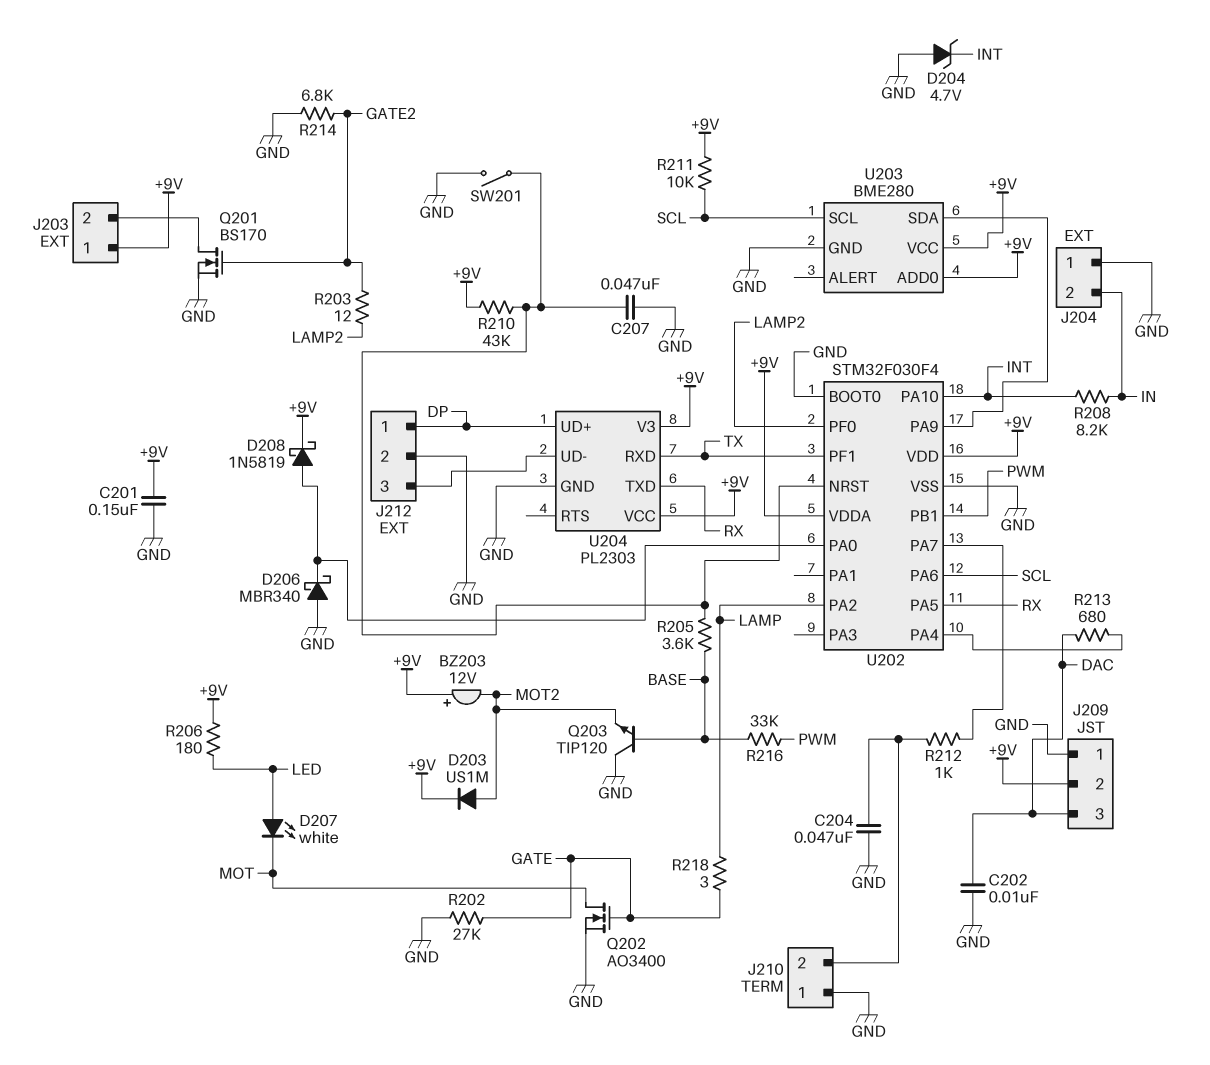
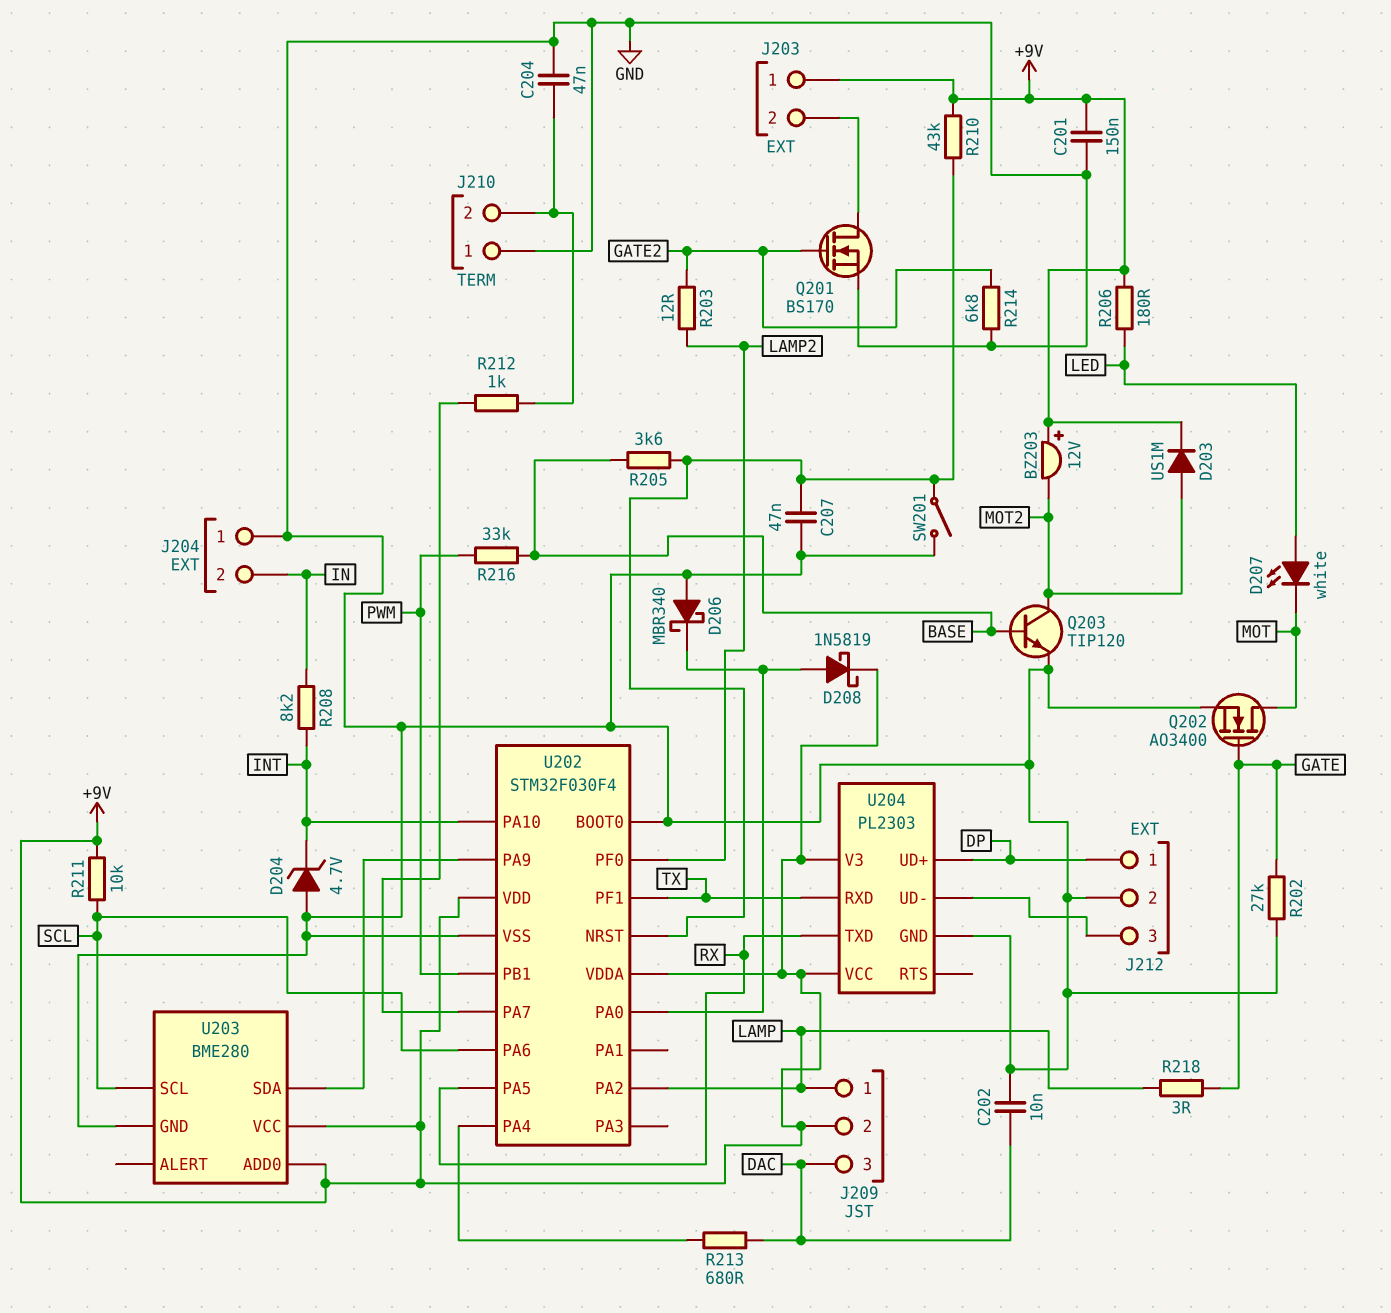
J209 pin 1: GND -> LAMP
Q203: NPN TIP120 (B BASE, C GND, E MOT2) -> NPN TIP120 (B BASE, C MOT2, E GND)

